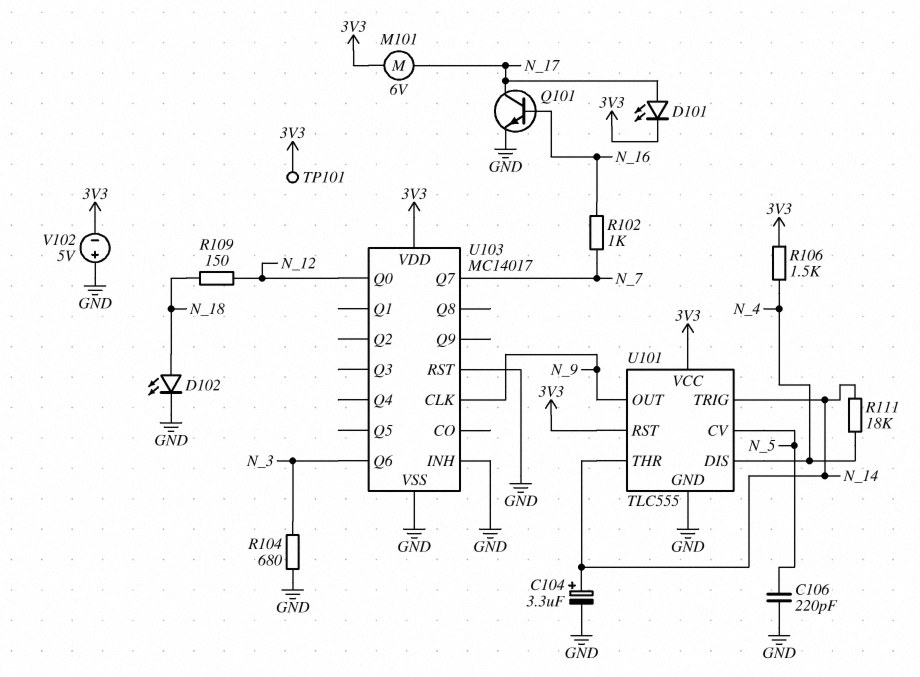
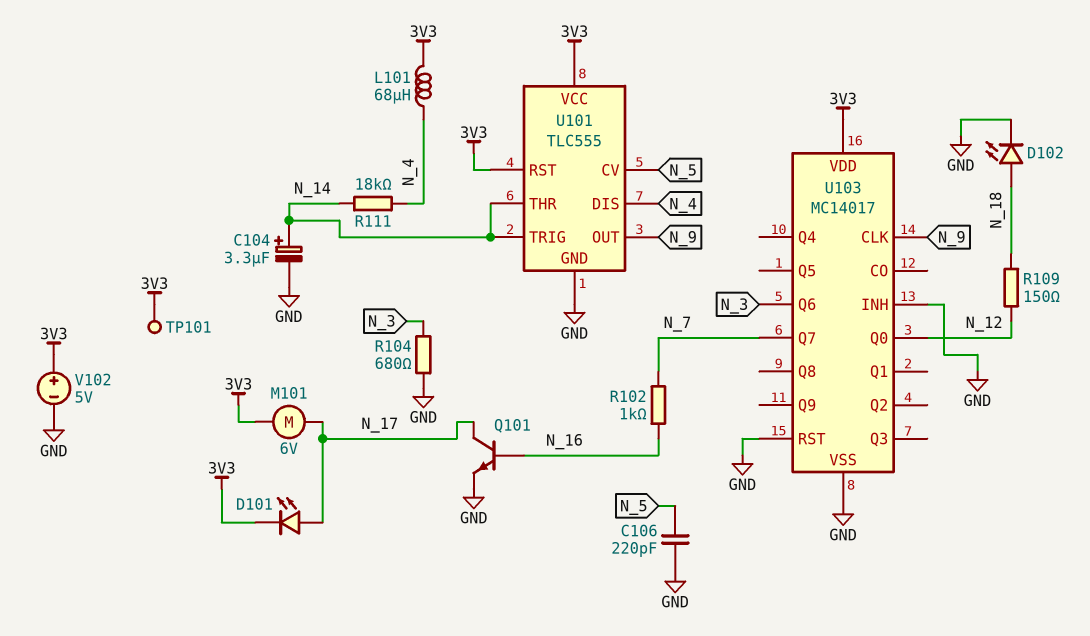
L101: none -> 68uH (3V3, N_4)
R106: 1.5k (3V3, N_4) -> none
V102: 5V (plus GND, minus 3V3) -> 5V (plus 3V3, minus GND)

